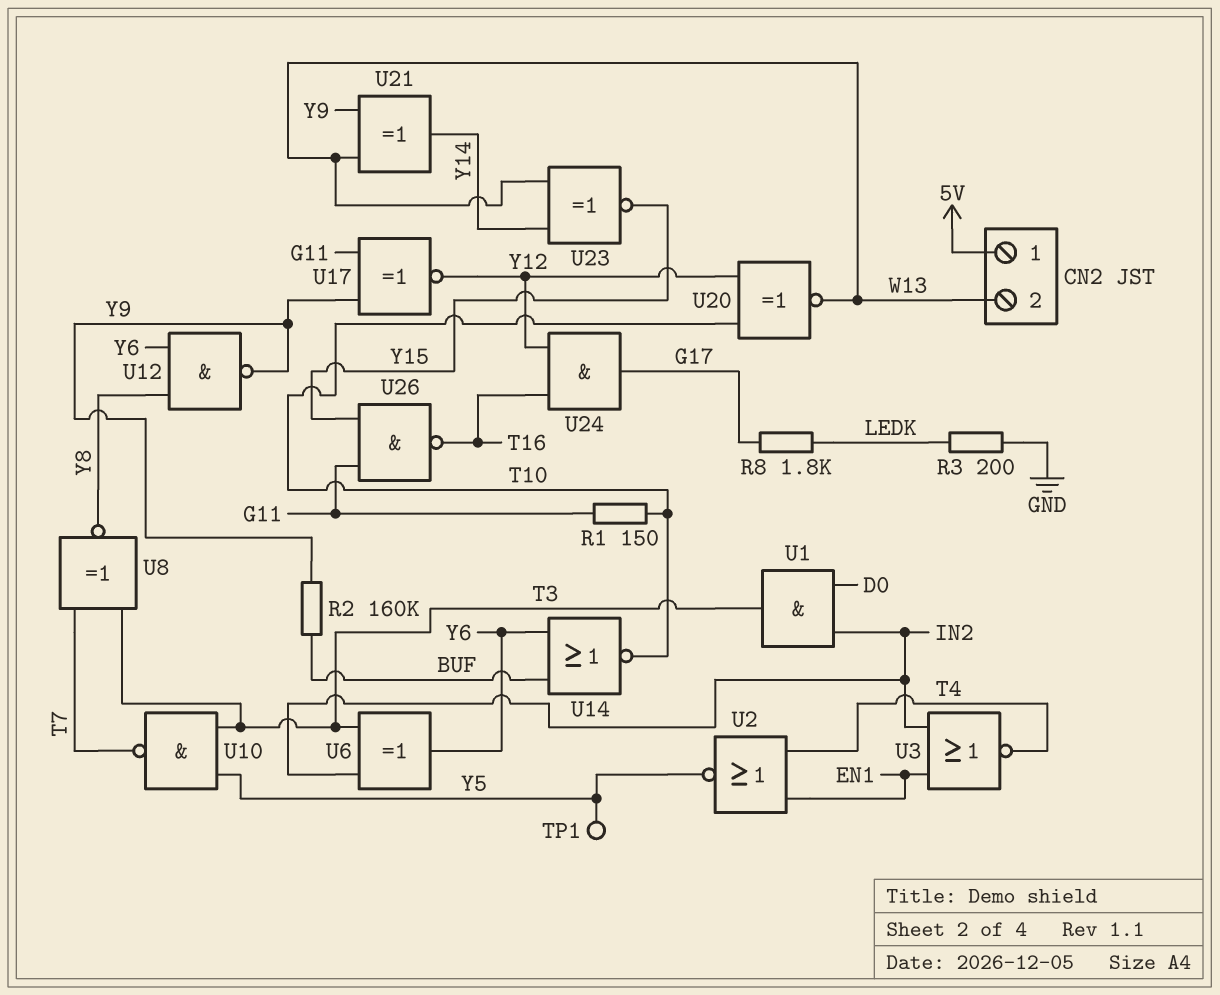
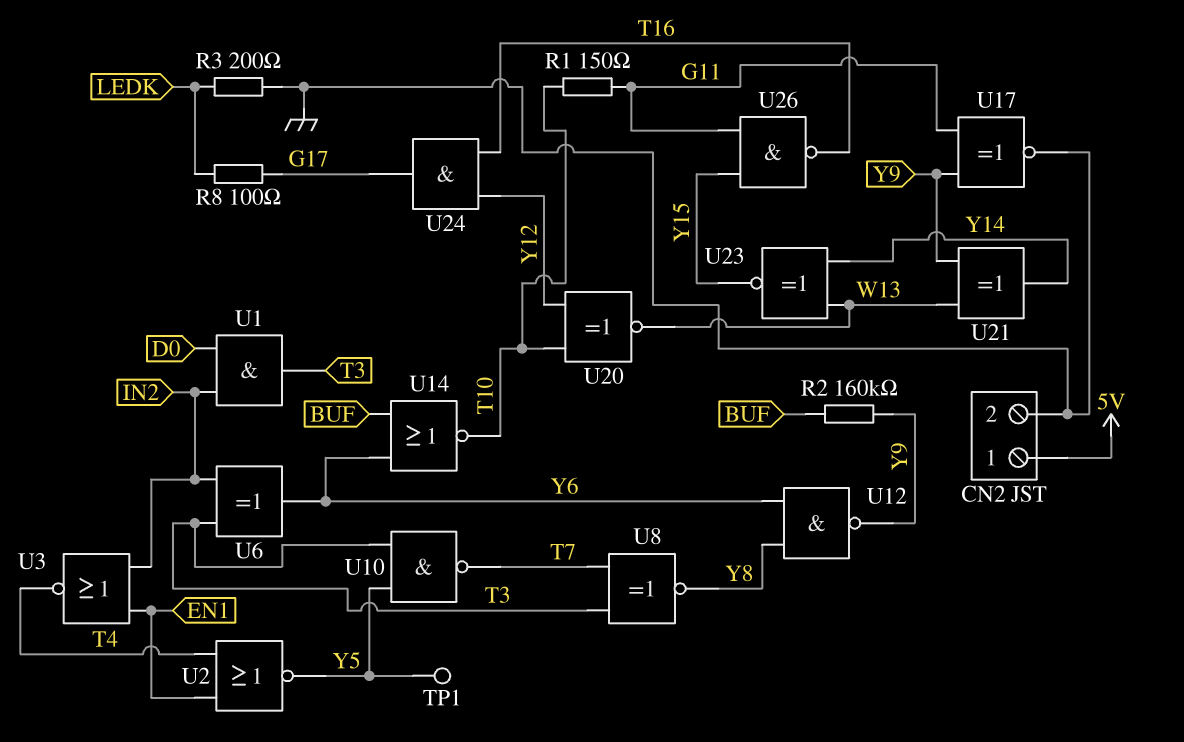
CN2 pin 2: W13 -> GND
R8: 1.8k (G17, LEDK) -> 100 (G17, LEDK)
U17: XNOR (in G11, in Y9, out Y12) -> XNOR (in G11, in Y9, out GND)

